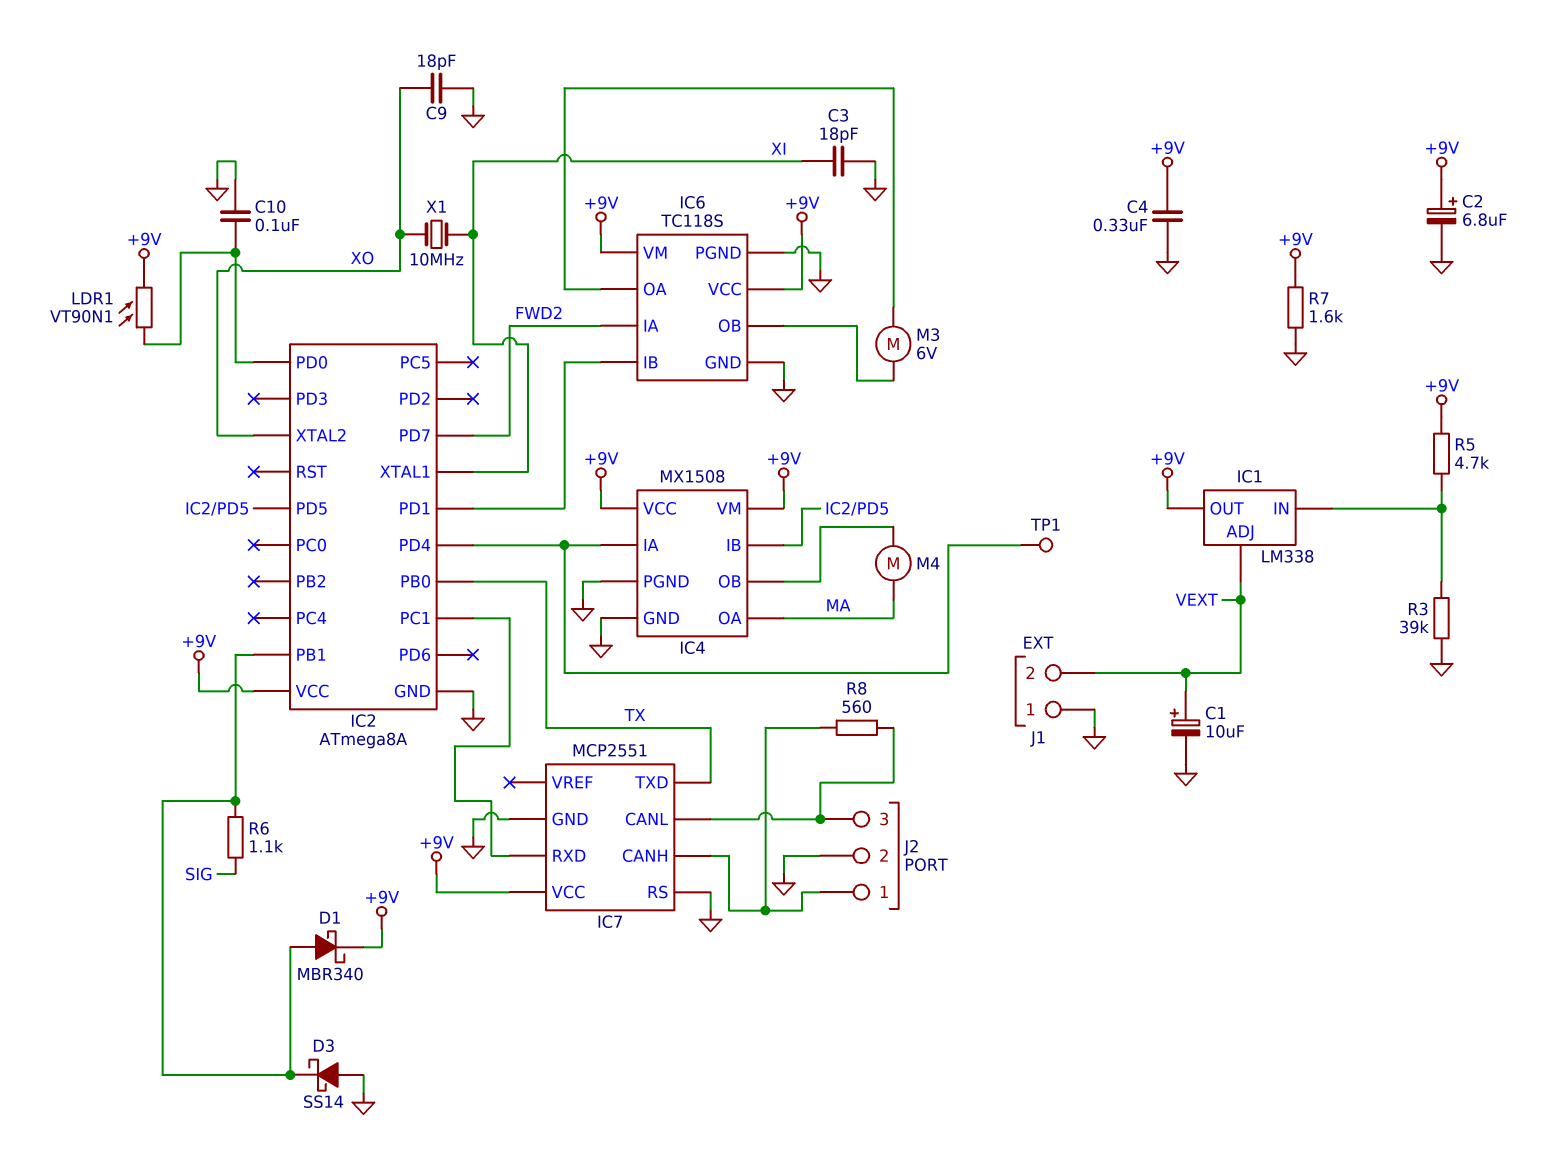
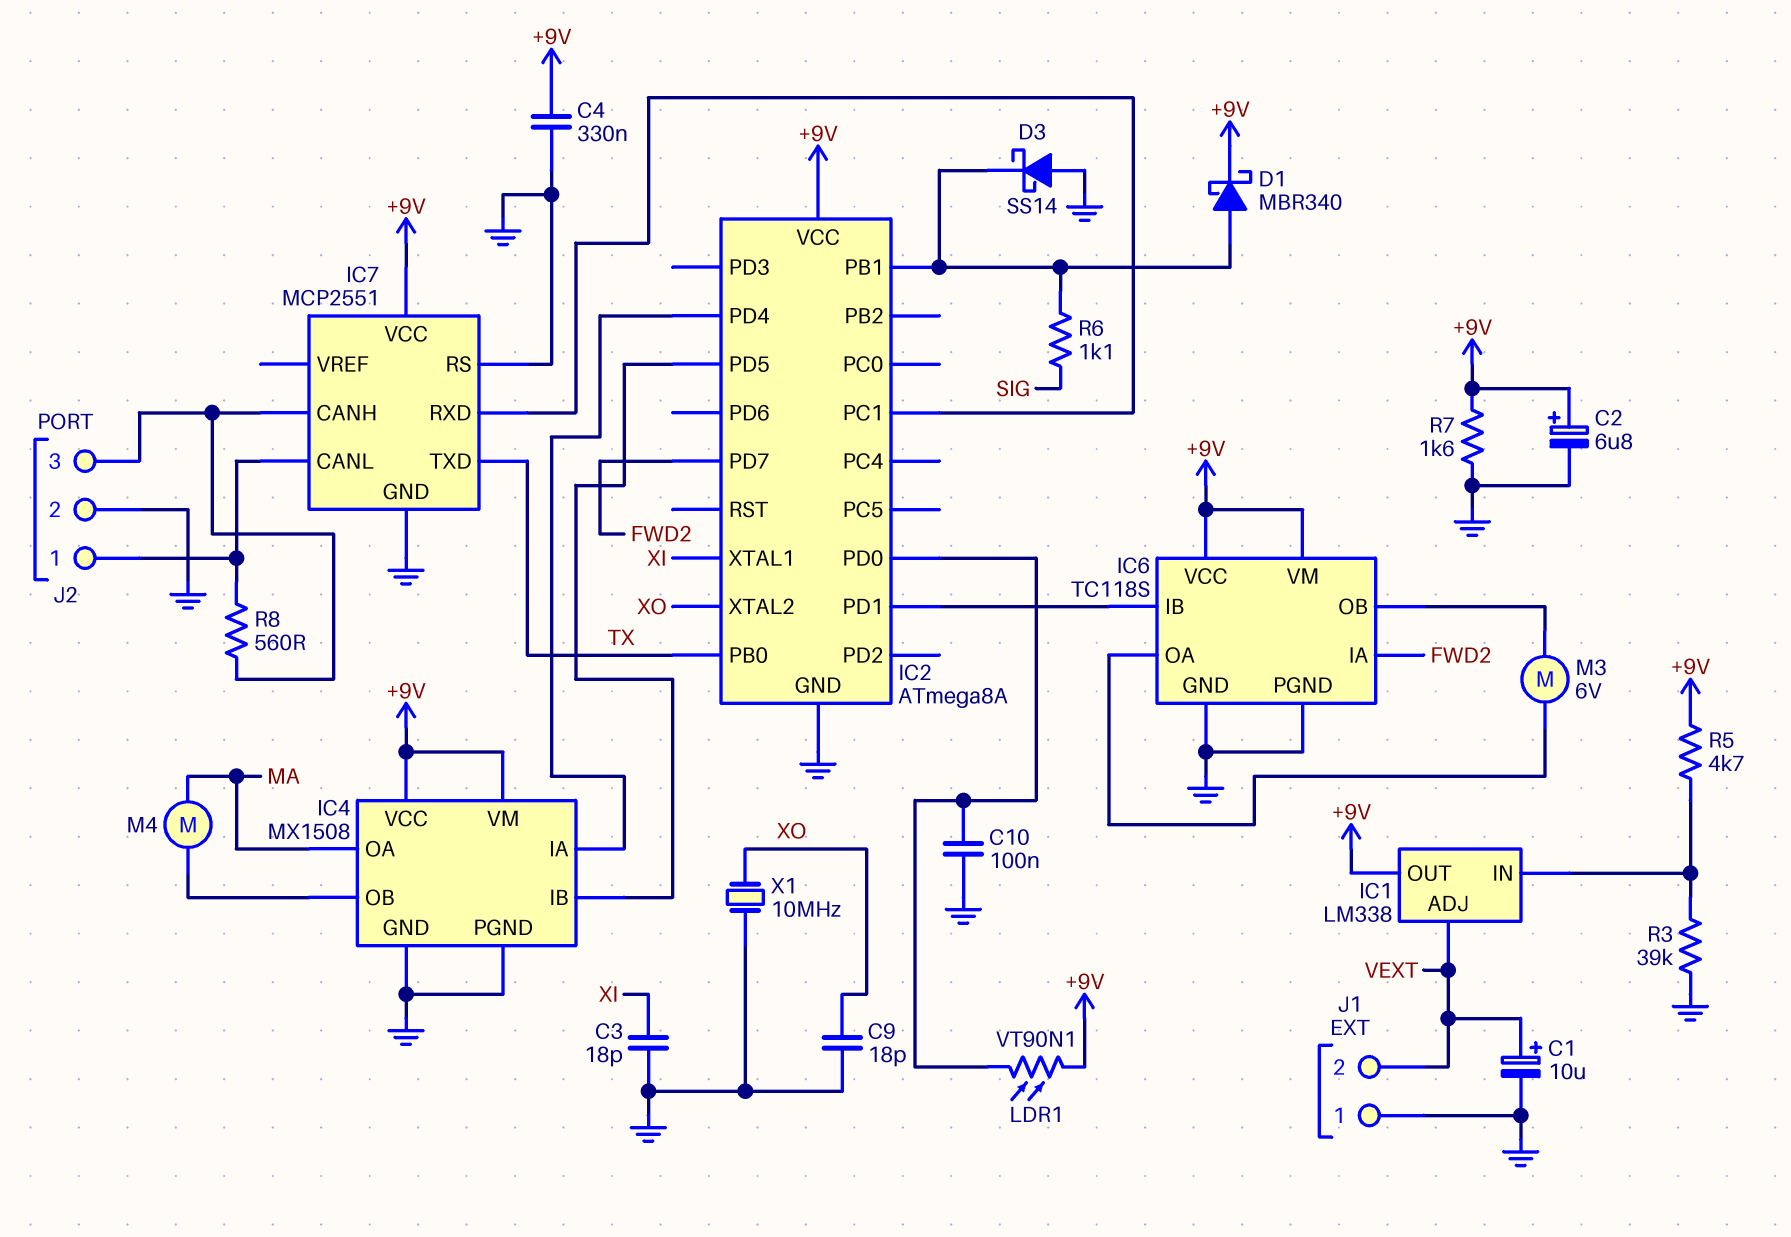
J2 pin 1: IC7/CANH -> IC7/CANL
J2 pin 3: IC7/CANL -> IC7/CANH
TP1: test point (IC2/PD4) -> none
X1: 10MHz (XI, XO) -> 10MHz (GND, XO)

